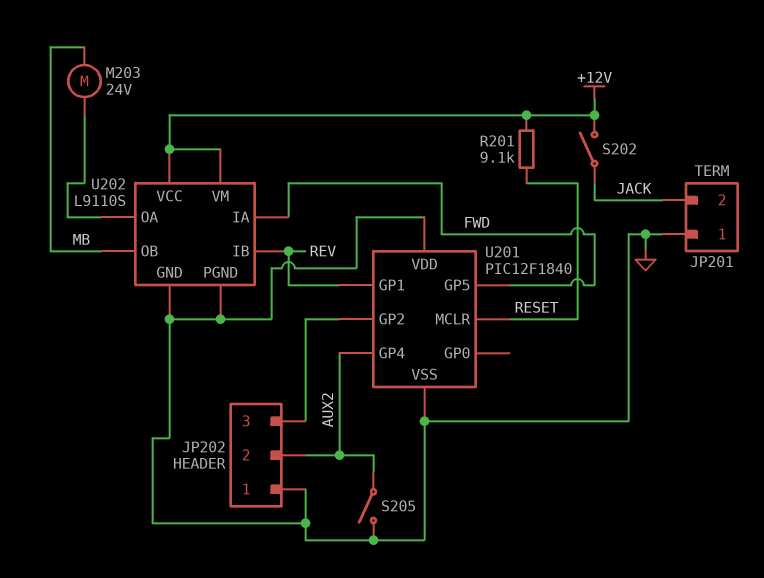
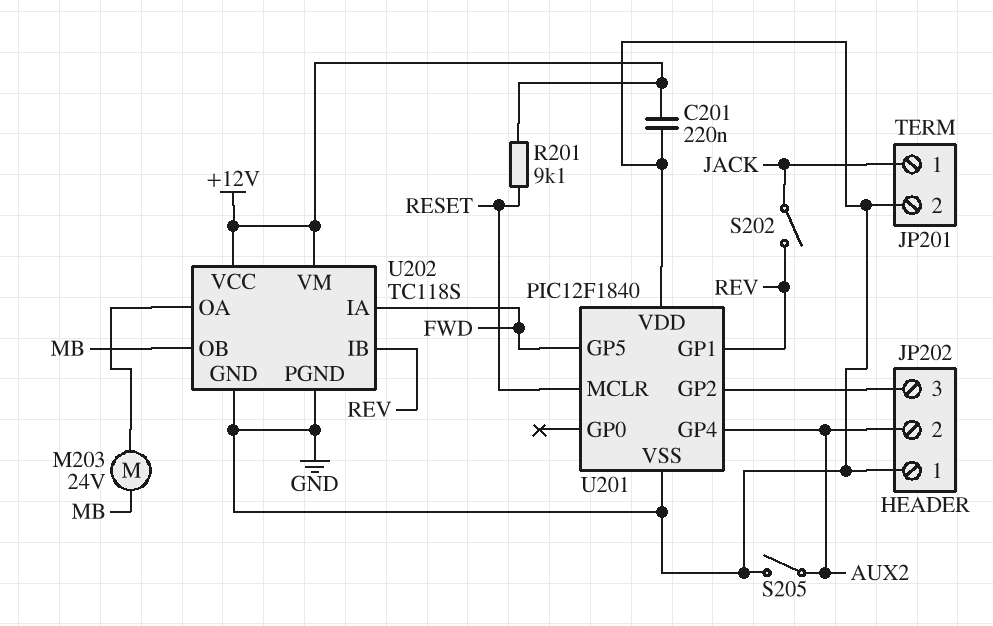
C201: none -> 220nF (+12V, GND)
JP201 pin 1: GND -> JACK
JP201 pin 2: JACK -> GND
S202: switch (+12V, JACK) -> switch (JACK, REV)
U202: L9110S -> TC118S

